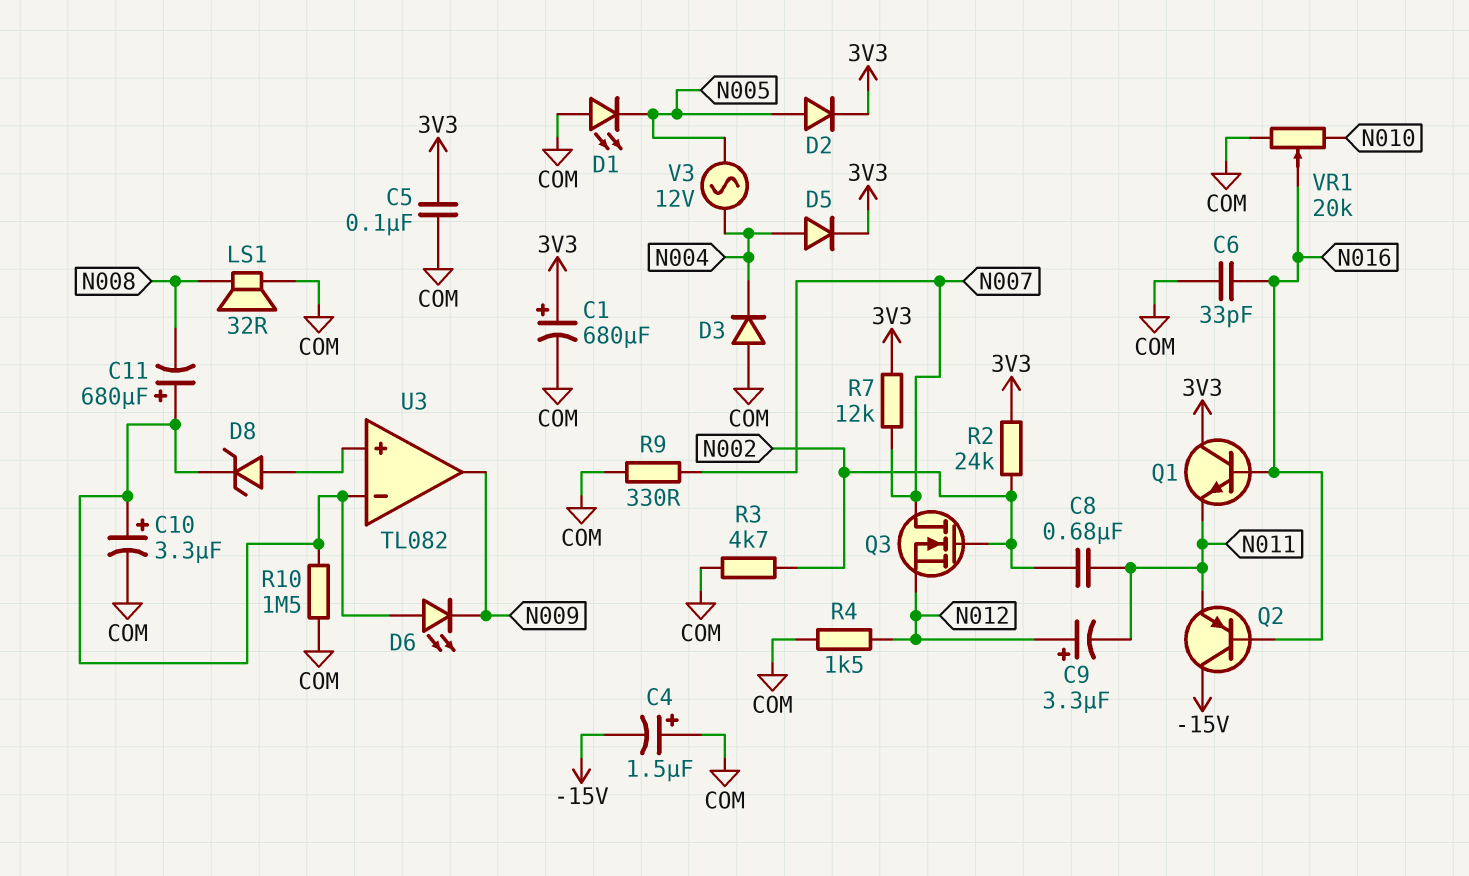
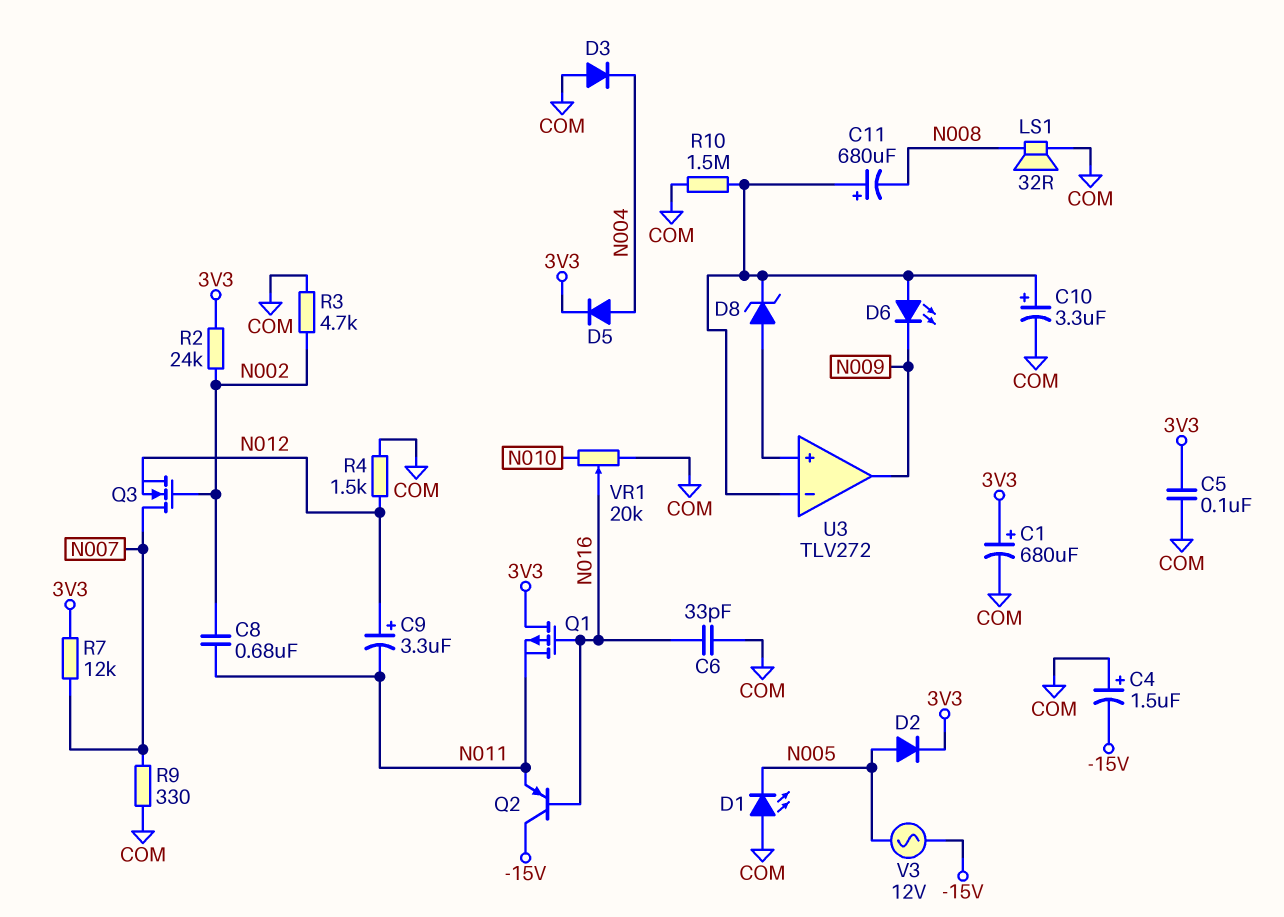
Q1: NPN (B N016, C 3V3, E N011) -> PMOS (G N016, D 3V3, S N011)
U3: TL082 -> TLV272
V3: AC 12V (N004, N005) -> AC 12V (-15V, N005)

